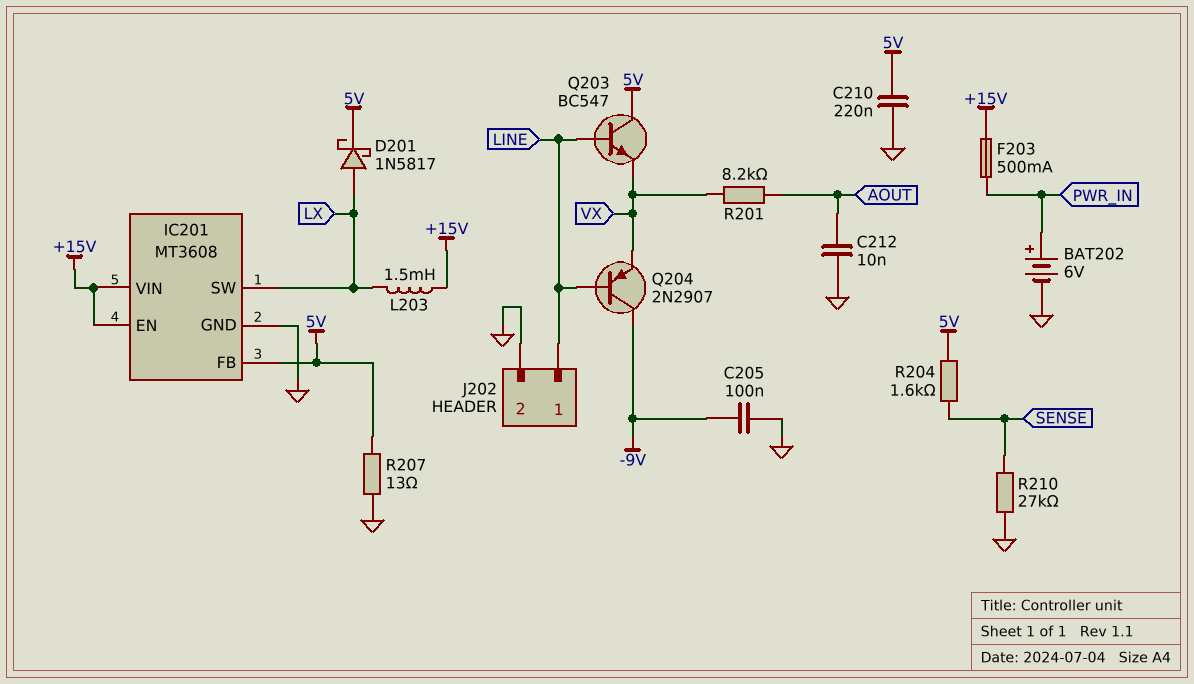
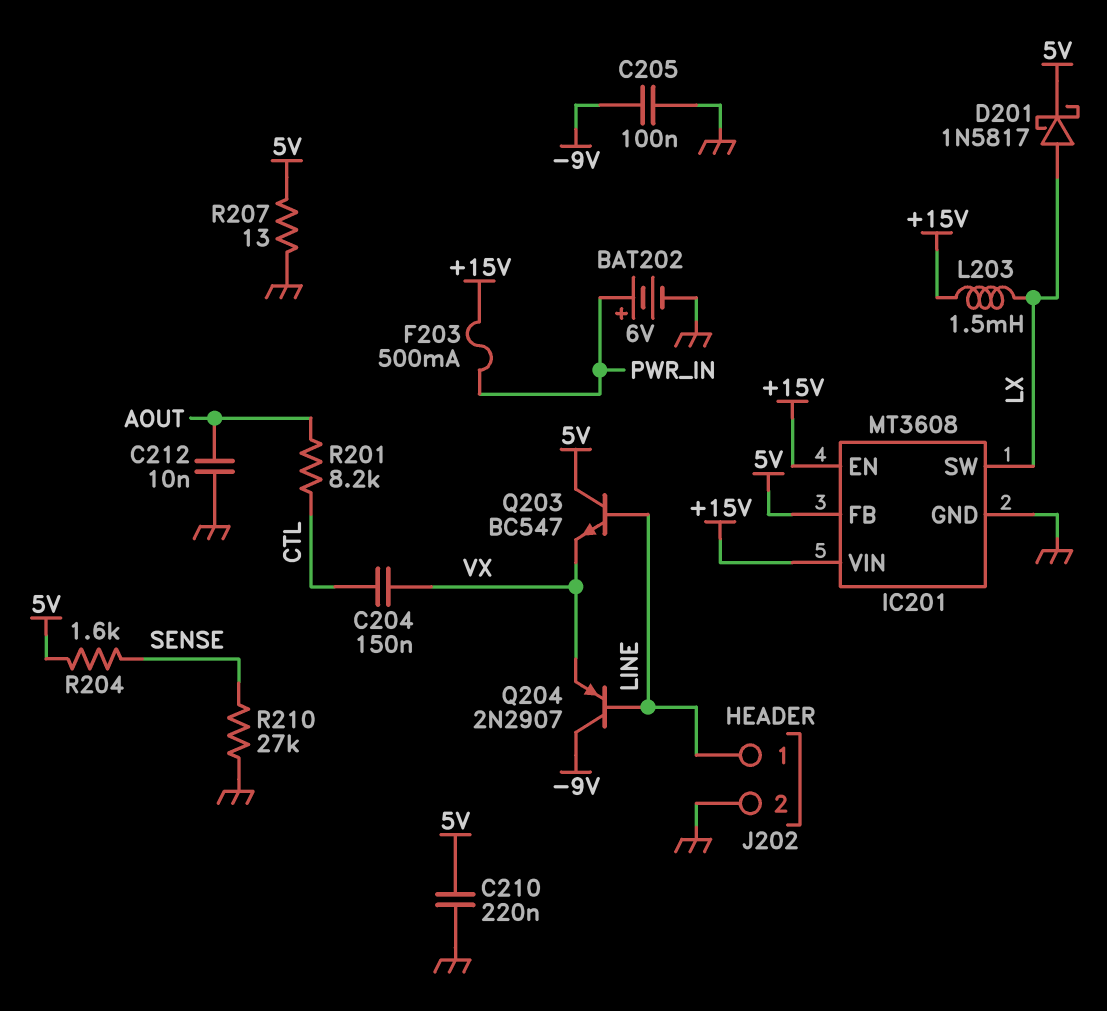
C204: none -> 150nF (CTL, VX)
R201: 8.2k (AOUT, VX) -> 8.2k (AOUT, CTL)

